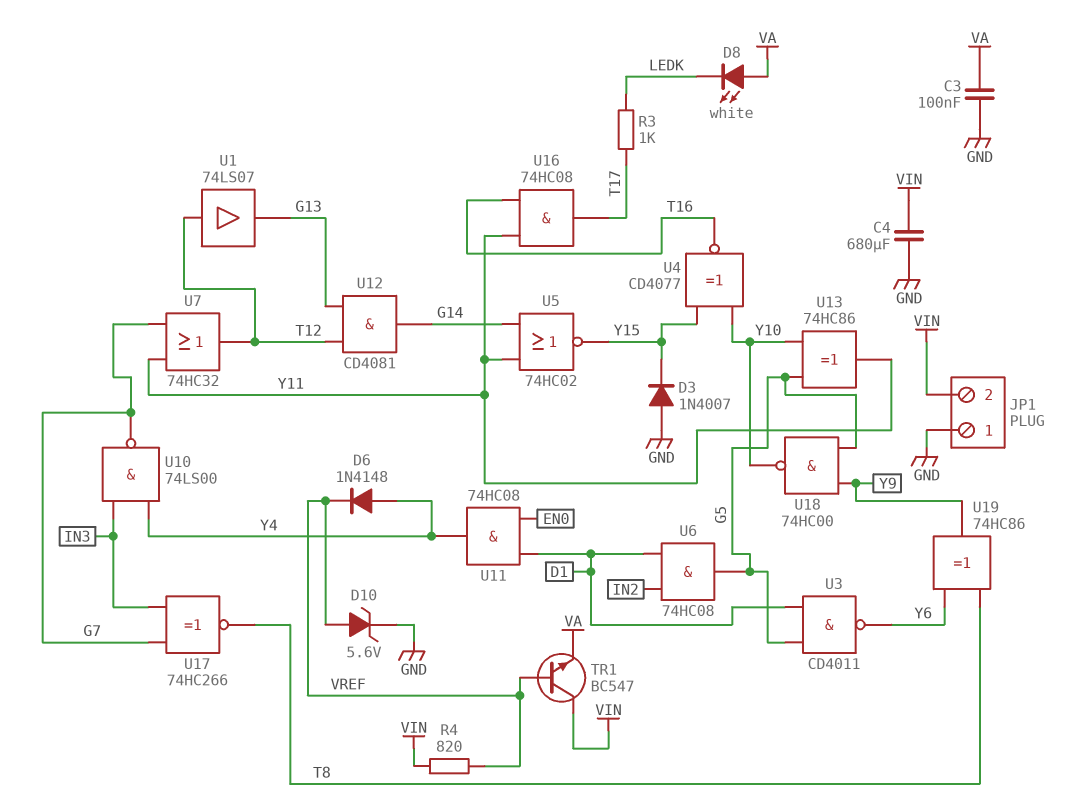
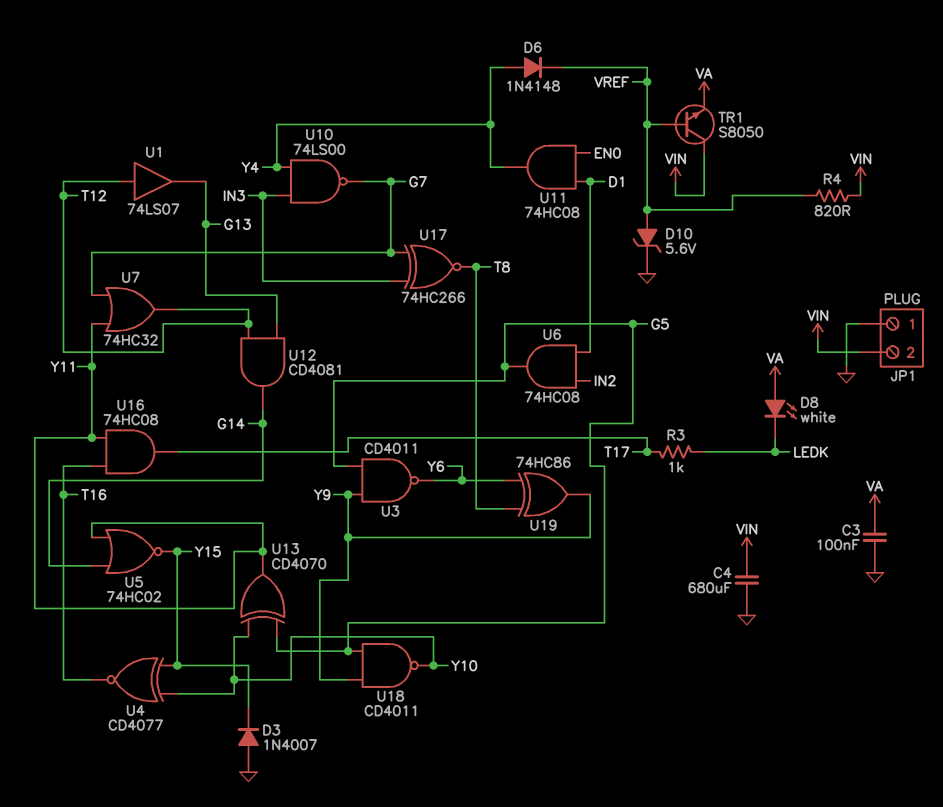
TR1: NPN BC547 (B VREF, C VIN, E VA) -> NPN S8050 (B VREF, C VIN, E VA)
U3: NAND CD4011 (in D1, in G5, out Y6) -> NAND CD4011 (in G5, in Y9, out Y6)
U13: XOR 74HC86 (in G5, in Y10, out Y11) -> XOR CD4070 (in G5, in Y10, out Y11)
U18: NAND 74HC00 (in G5, in Y9, out Y10) -> NAND CD4011 (in G5, in Y9, out Y10)

